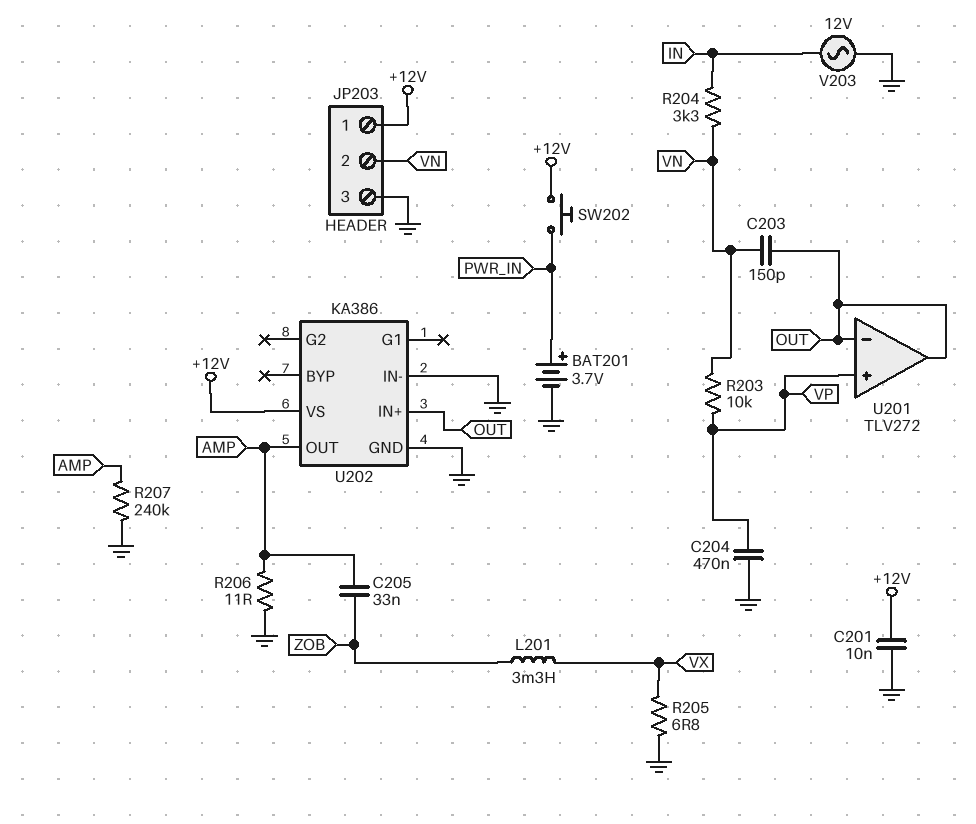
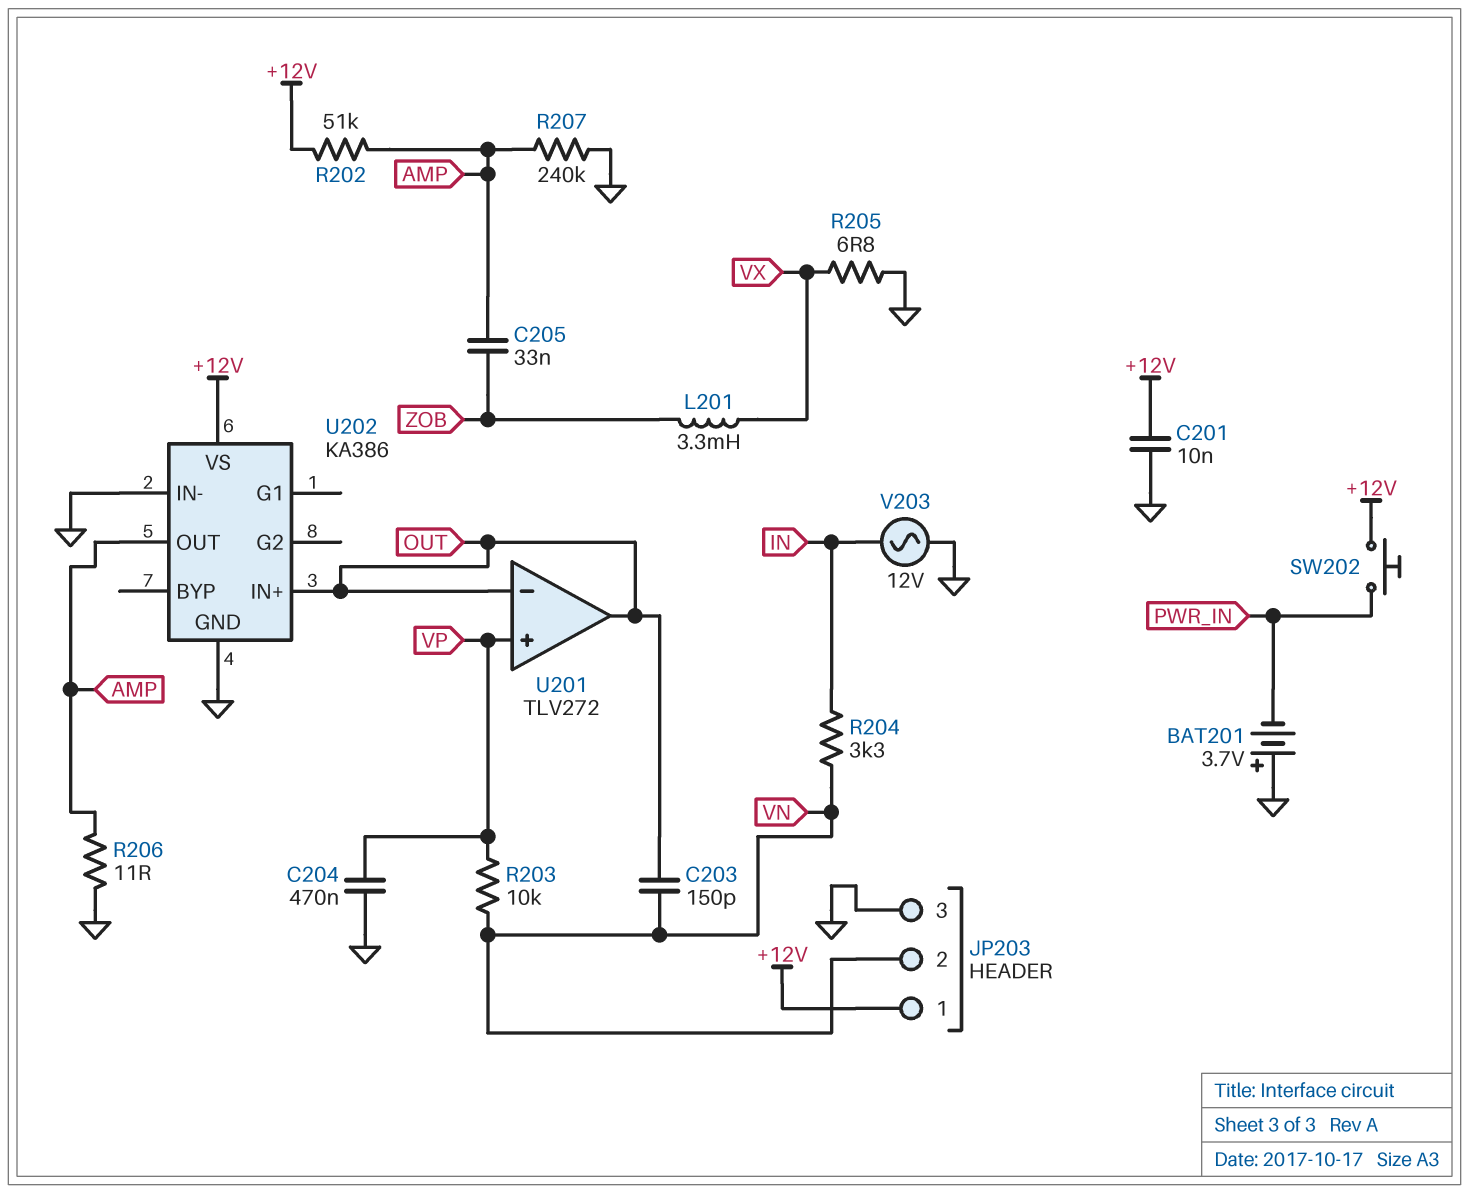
BAT201: 3.7V (plus PWR_IN, minus GND) -> 3.7V (plus GND, minus PWR_IN)
R202: none -> 51k (+12V, AMP)

